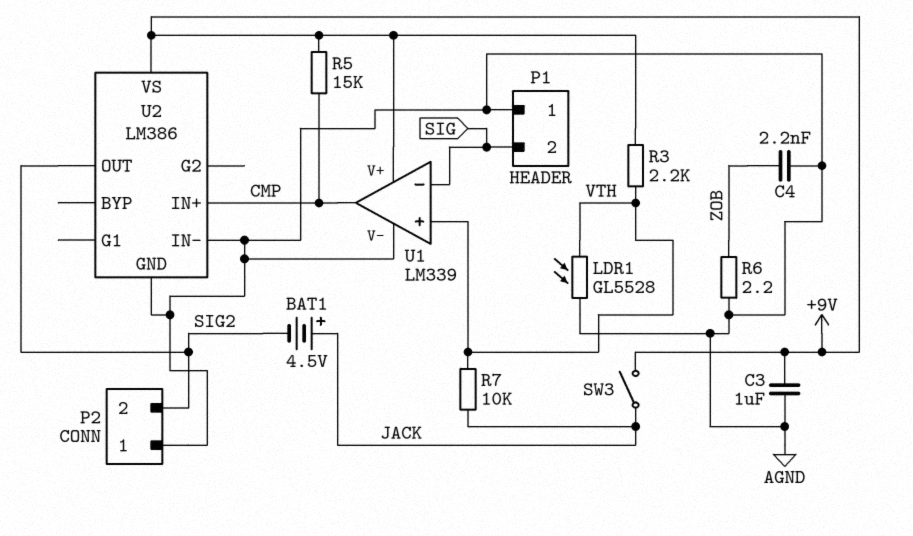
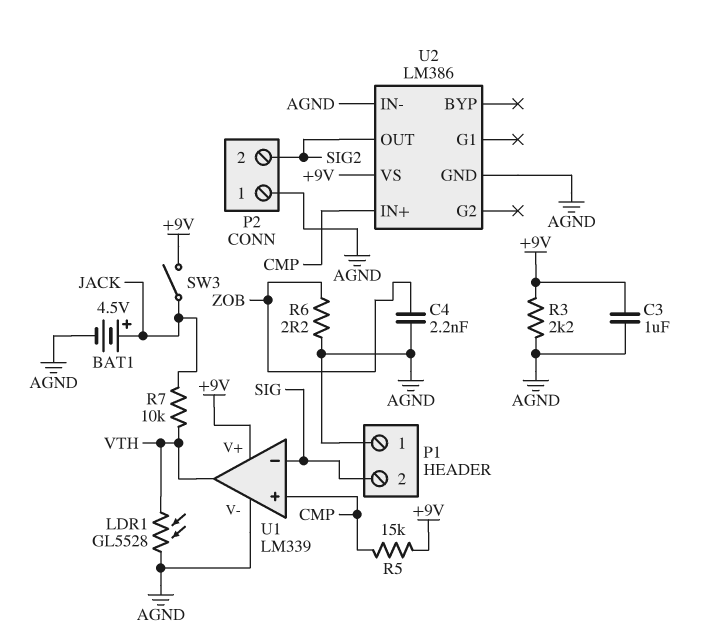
BAT1: 4.5V (plus JACK, minus SIG2) -> 4.5V (plus JACK, minus AGND)
R3: 2.2k (+9V, VTH) -> 2.2k (+9V, AGND)
U1 pin in+: VTH -> CMP
U1 pin out: CMP -> VTH

